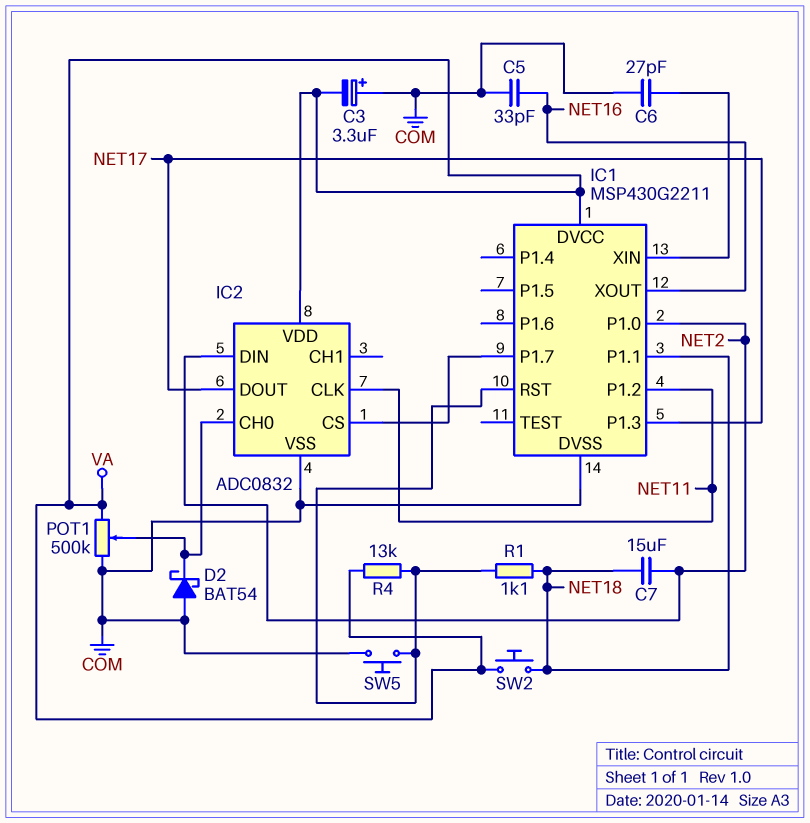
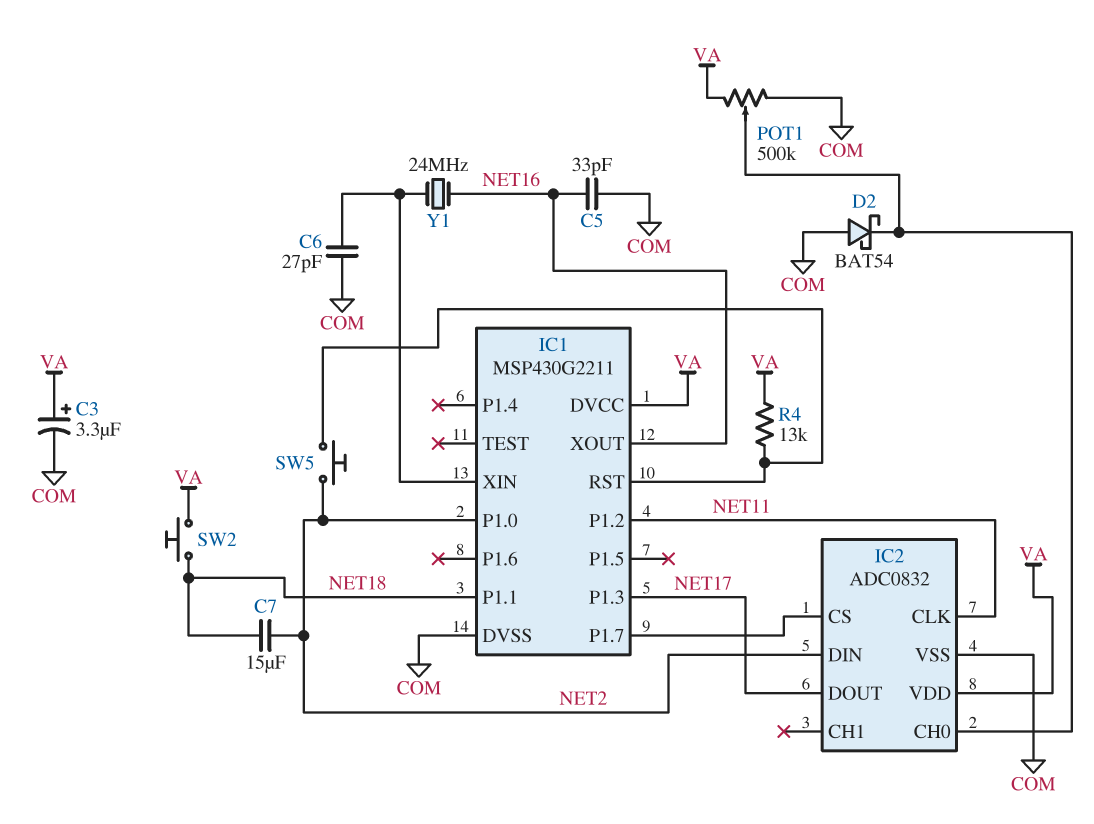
C3: 3.3uF (plus COM, minus VA) -> 3.3uF (plus VA, minus COM)
R1: 1.1k (IC1/RST, NET18) -> none
SW5: button (COM, IC1/RST) -> button (IC1/RST, NET2)
Y1: none -> 24MHz (IC1/XIN, NET16)

